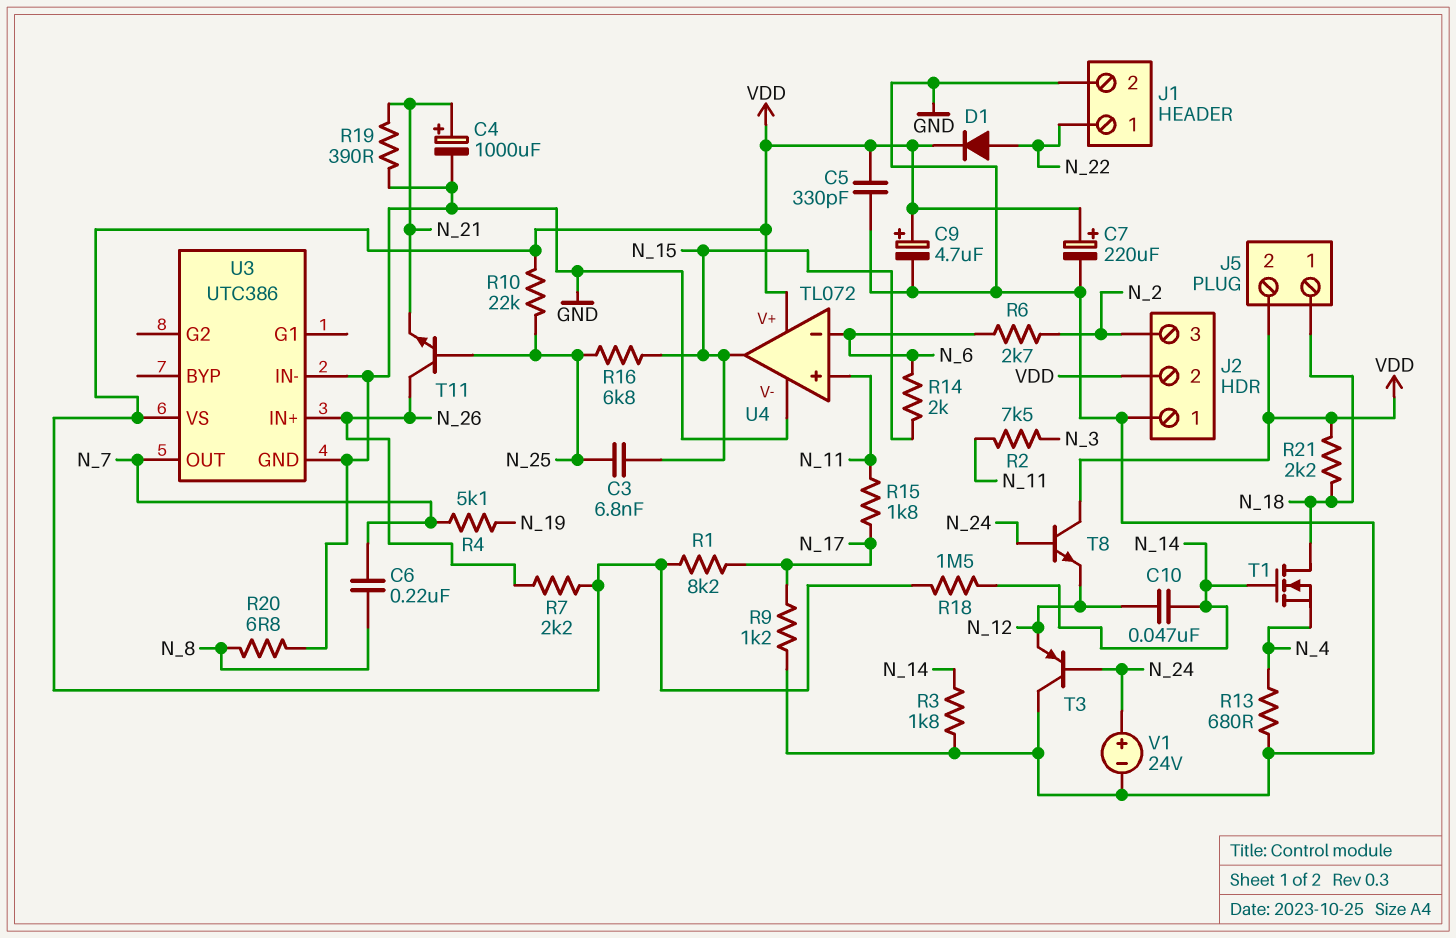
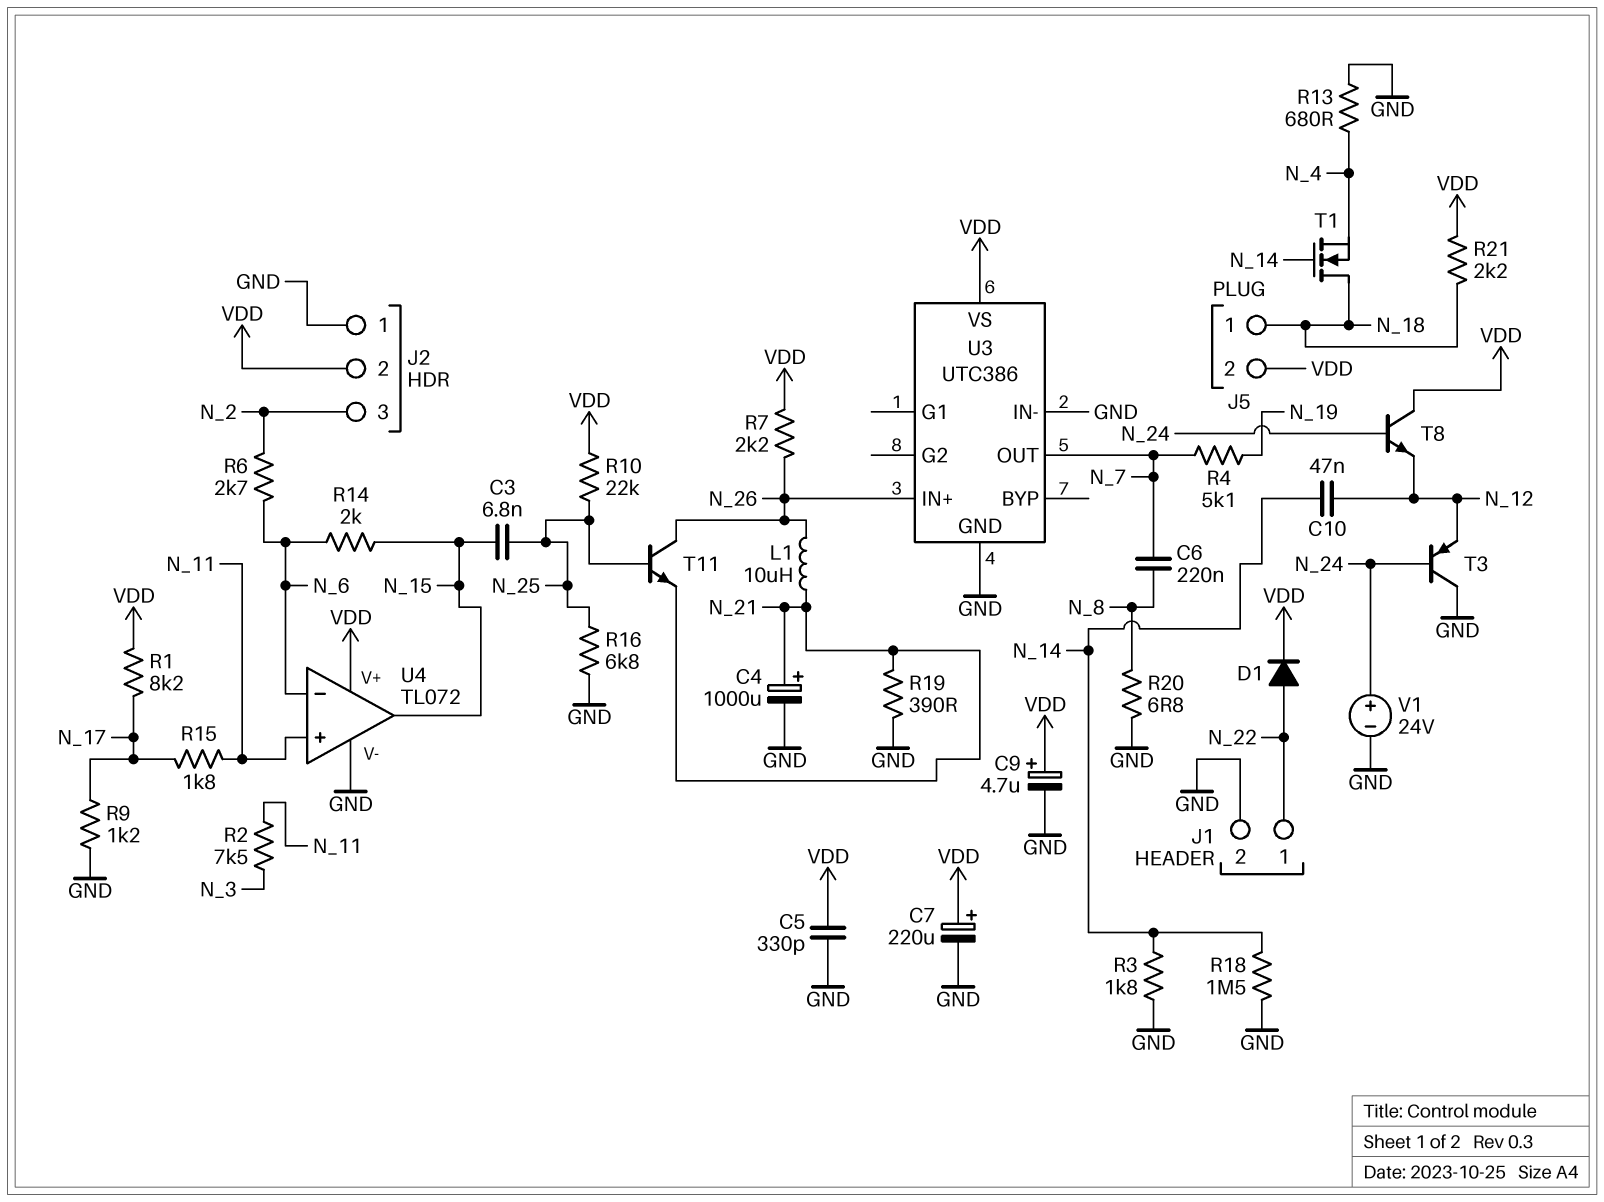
L1: none -> 10uH (N_21, N_26)
R16: 6.8k (N_15, N_25) -> 6.8k (GND, N_25)
R18: 1.5M (N_14, VDD) -> 1.5M (GND, N_14)

